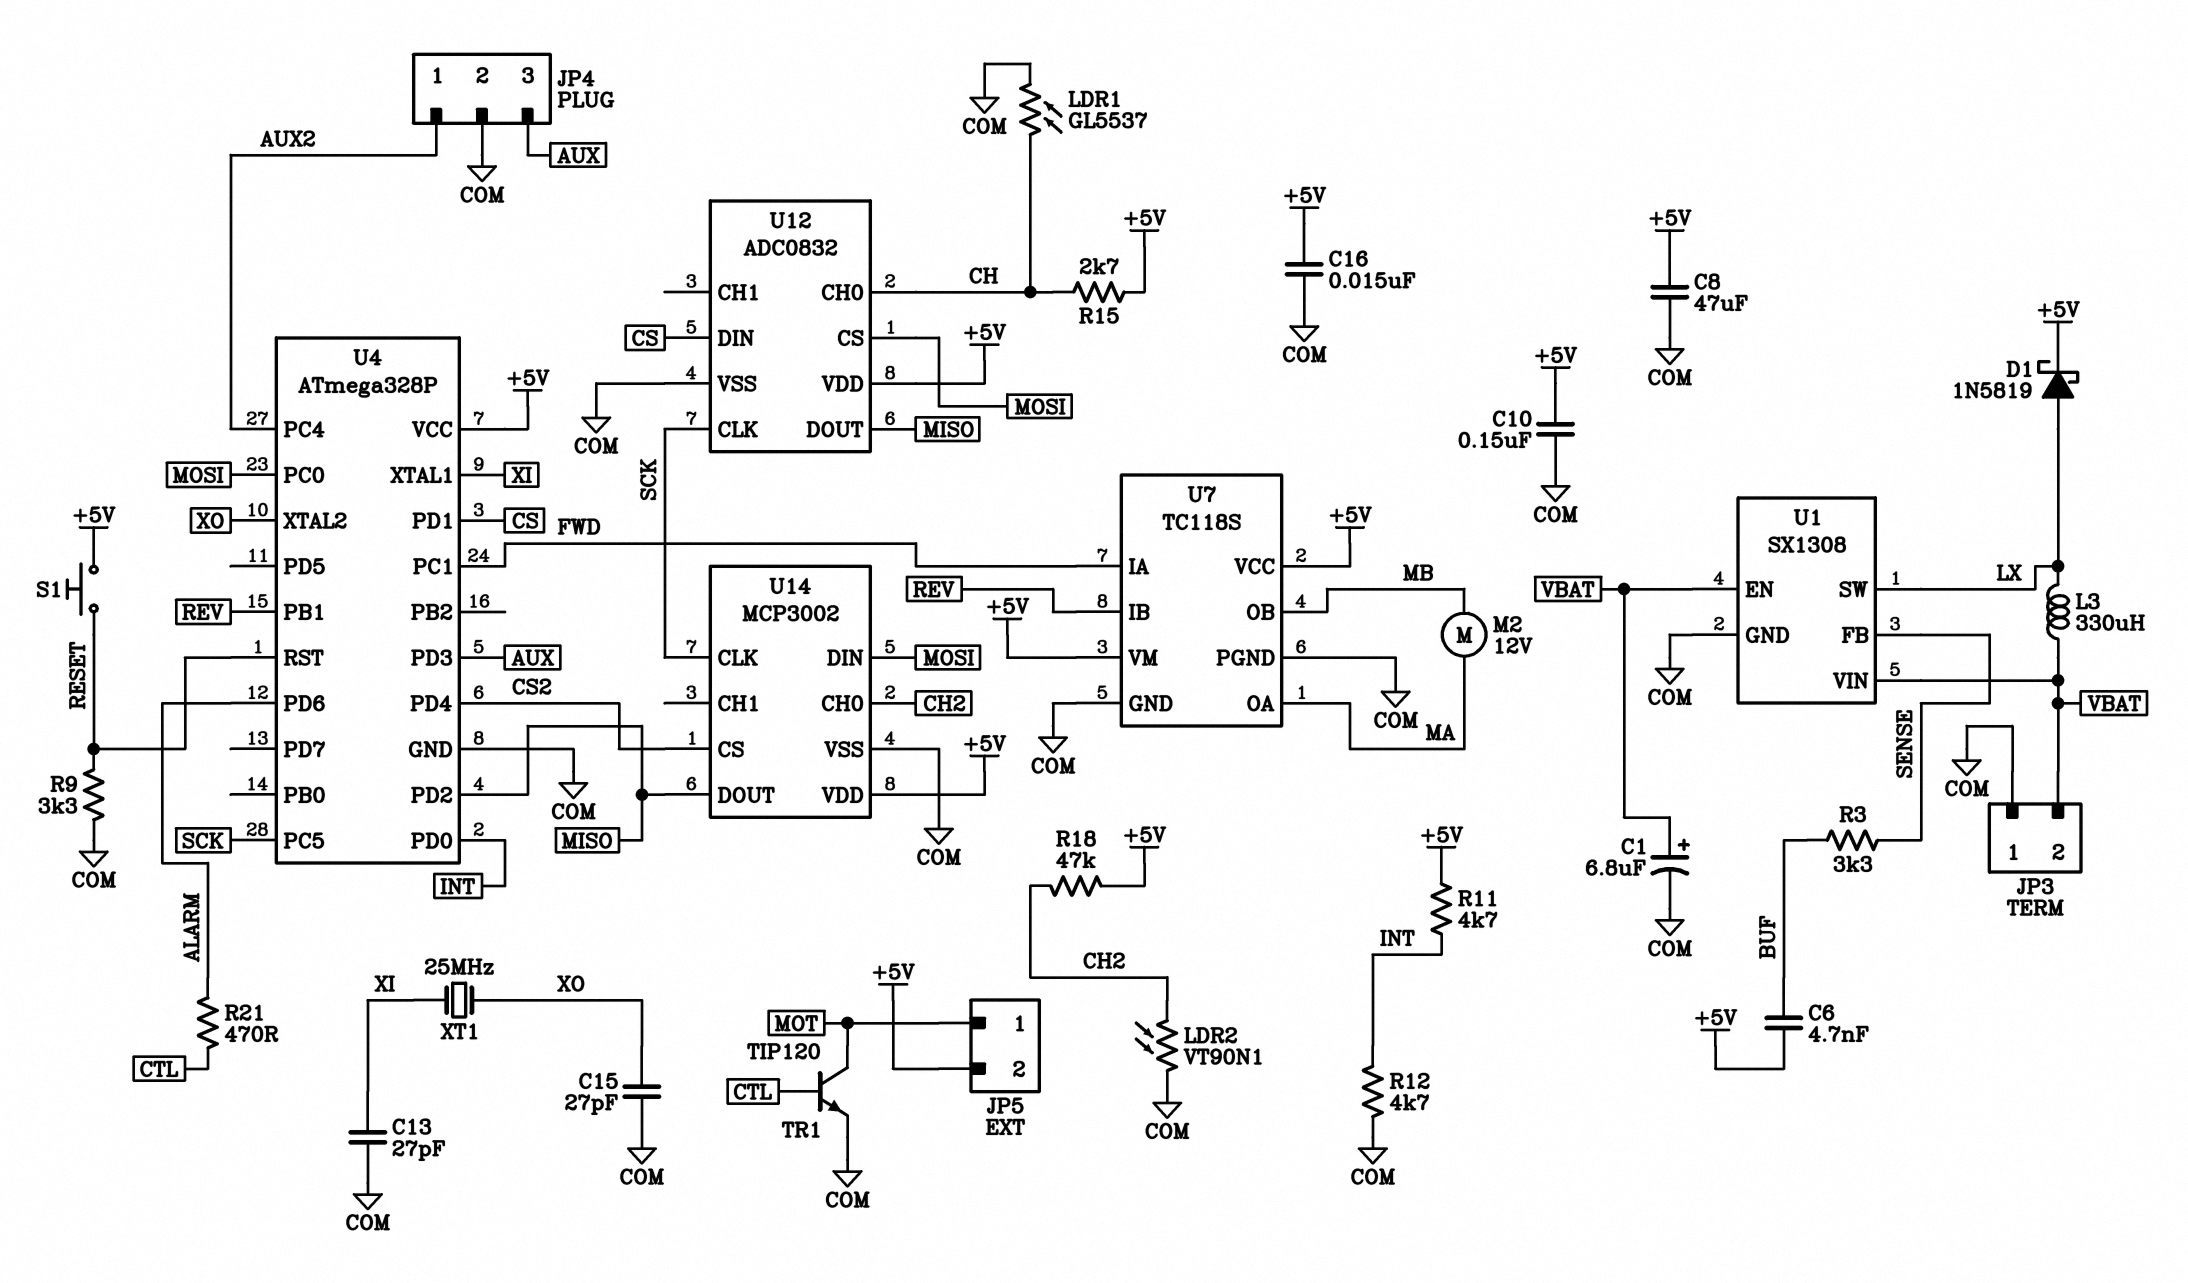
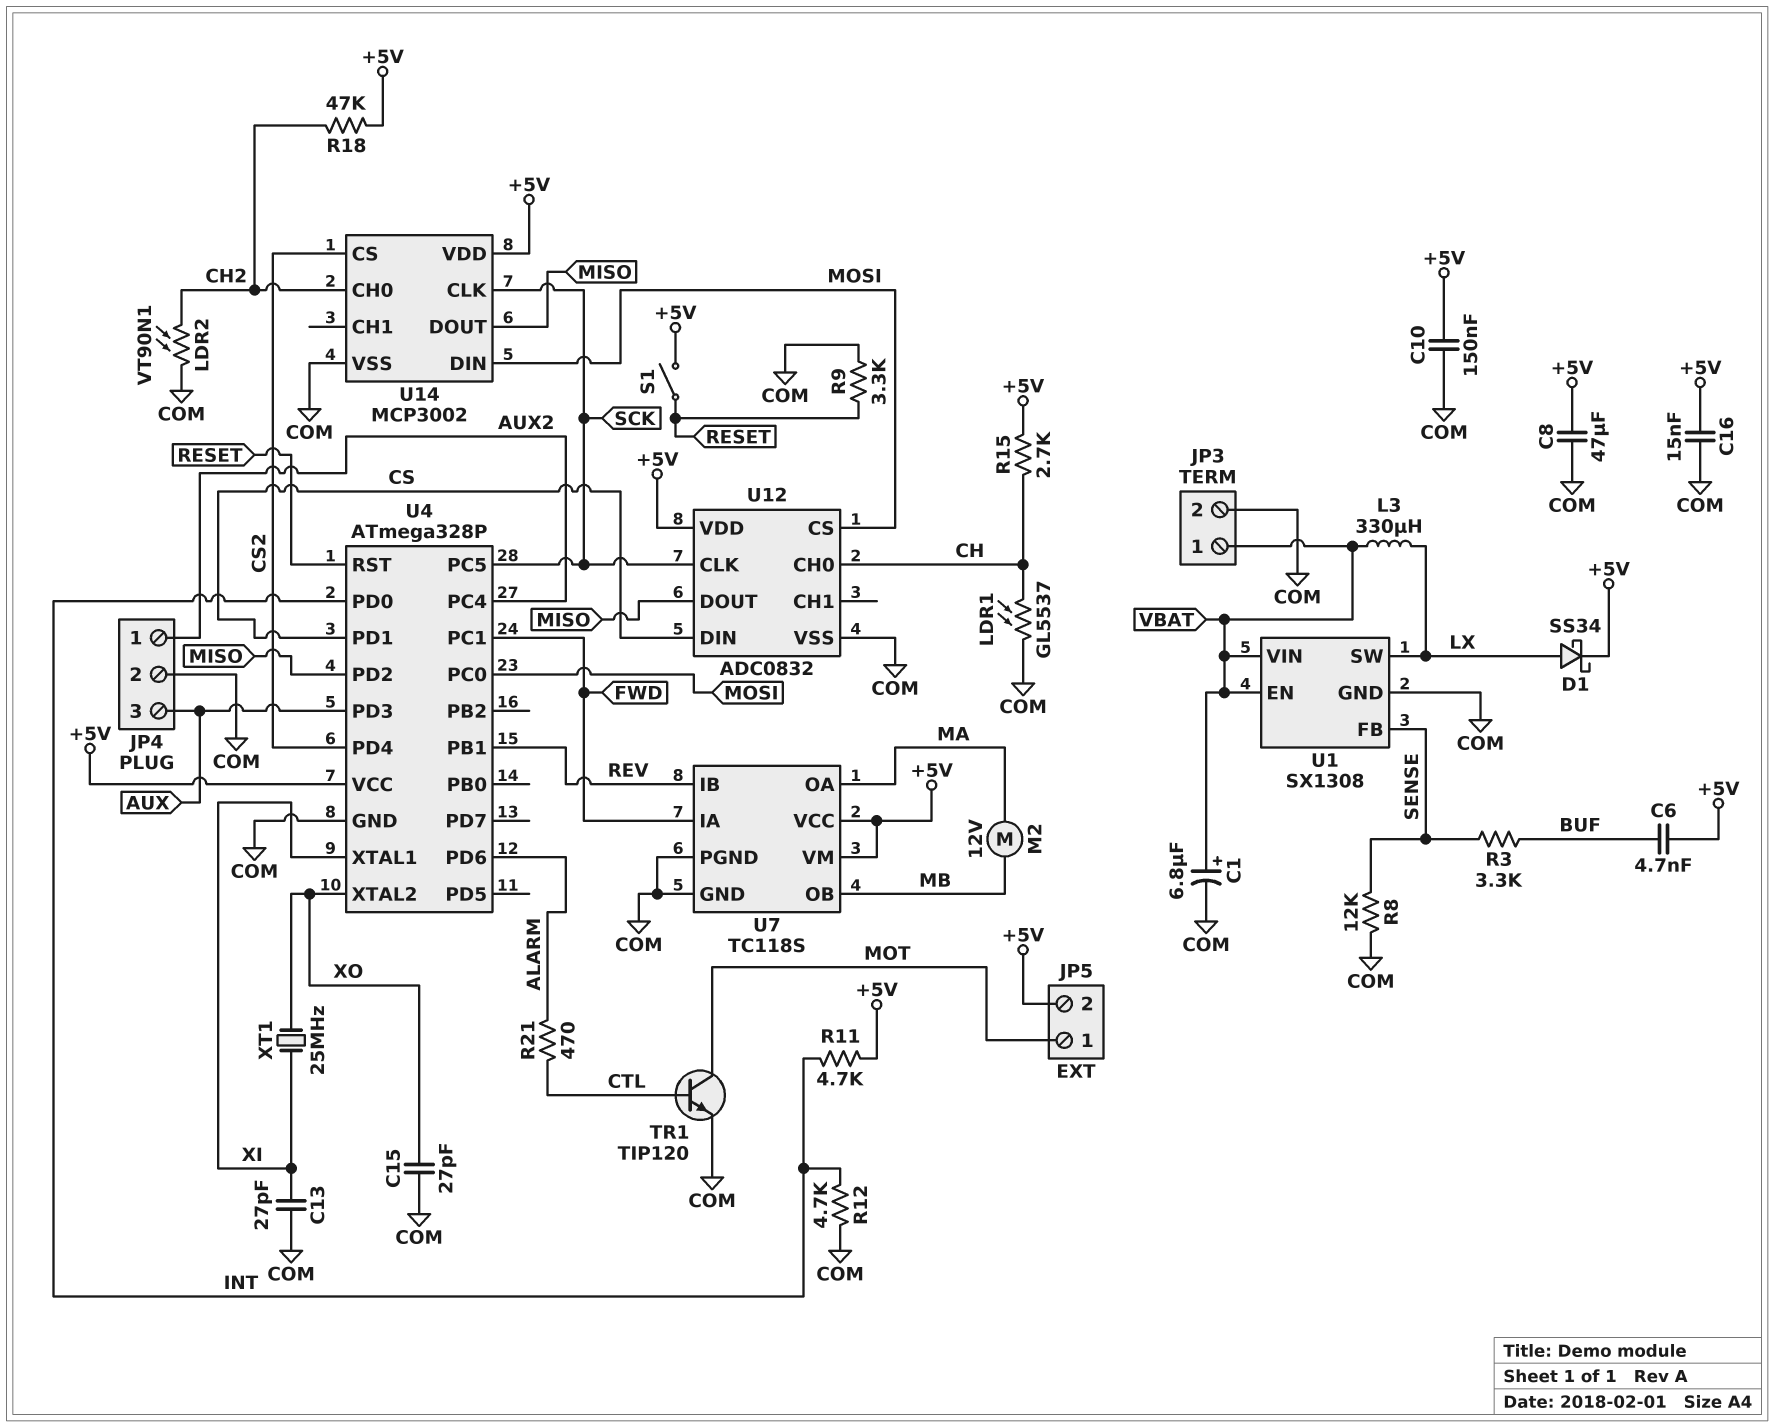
D1: schottky 1N5819 (A LX, K +5V) -> schottky SS34 (A LX, K +5V)
JP3 pin 1: COM -> VBAT
JP3 pin 2: VBAT -> COM
R8: none -> 12k (COM, SENSE)
S1: button (+5V, RESET) -> switch (+5V, RESET)

